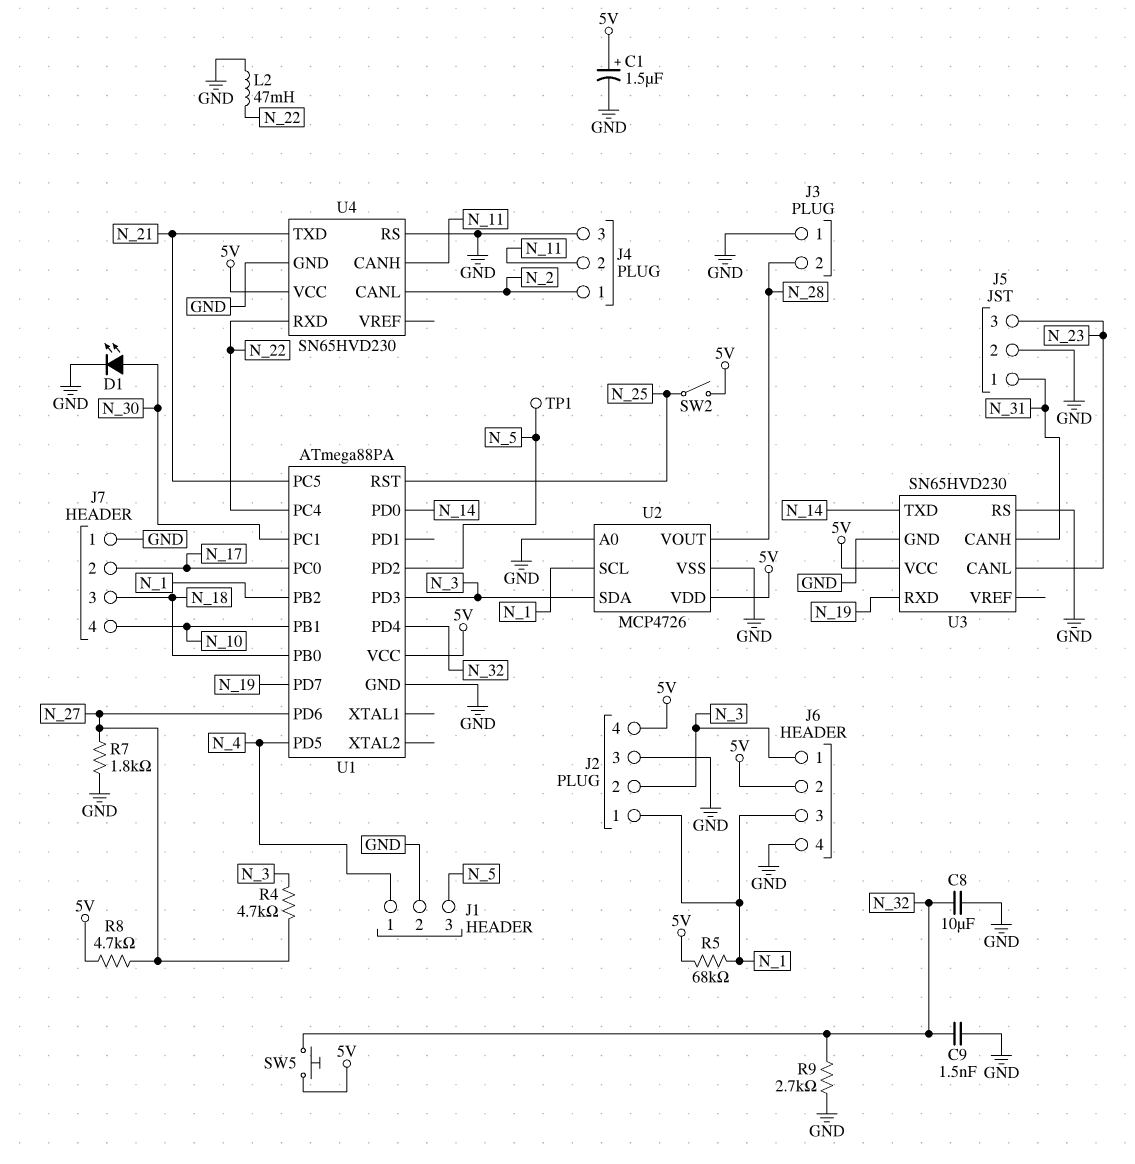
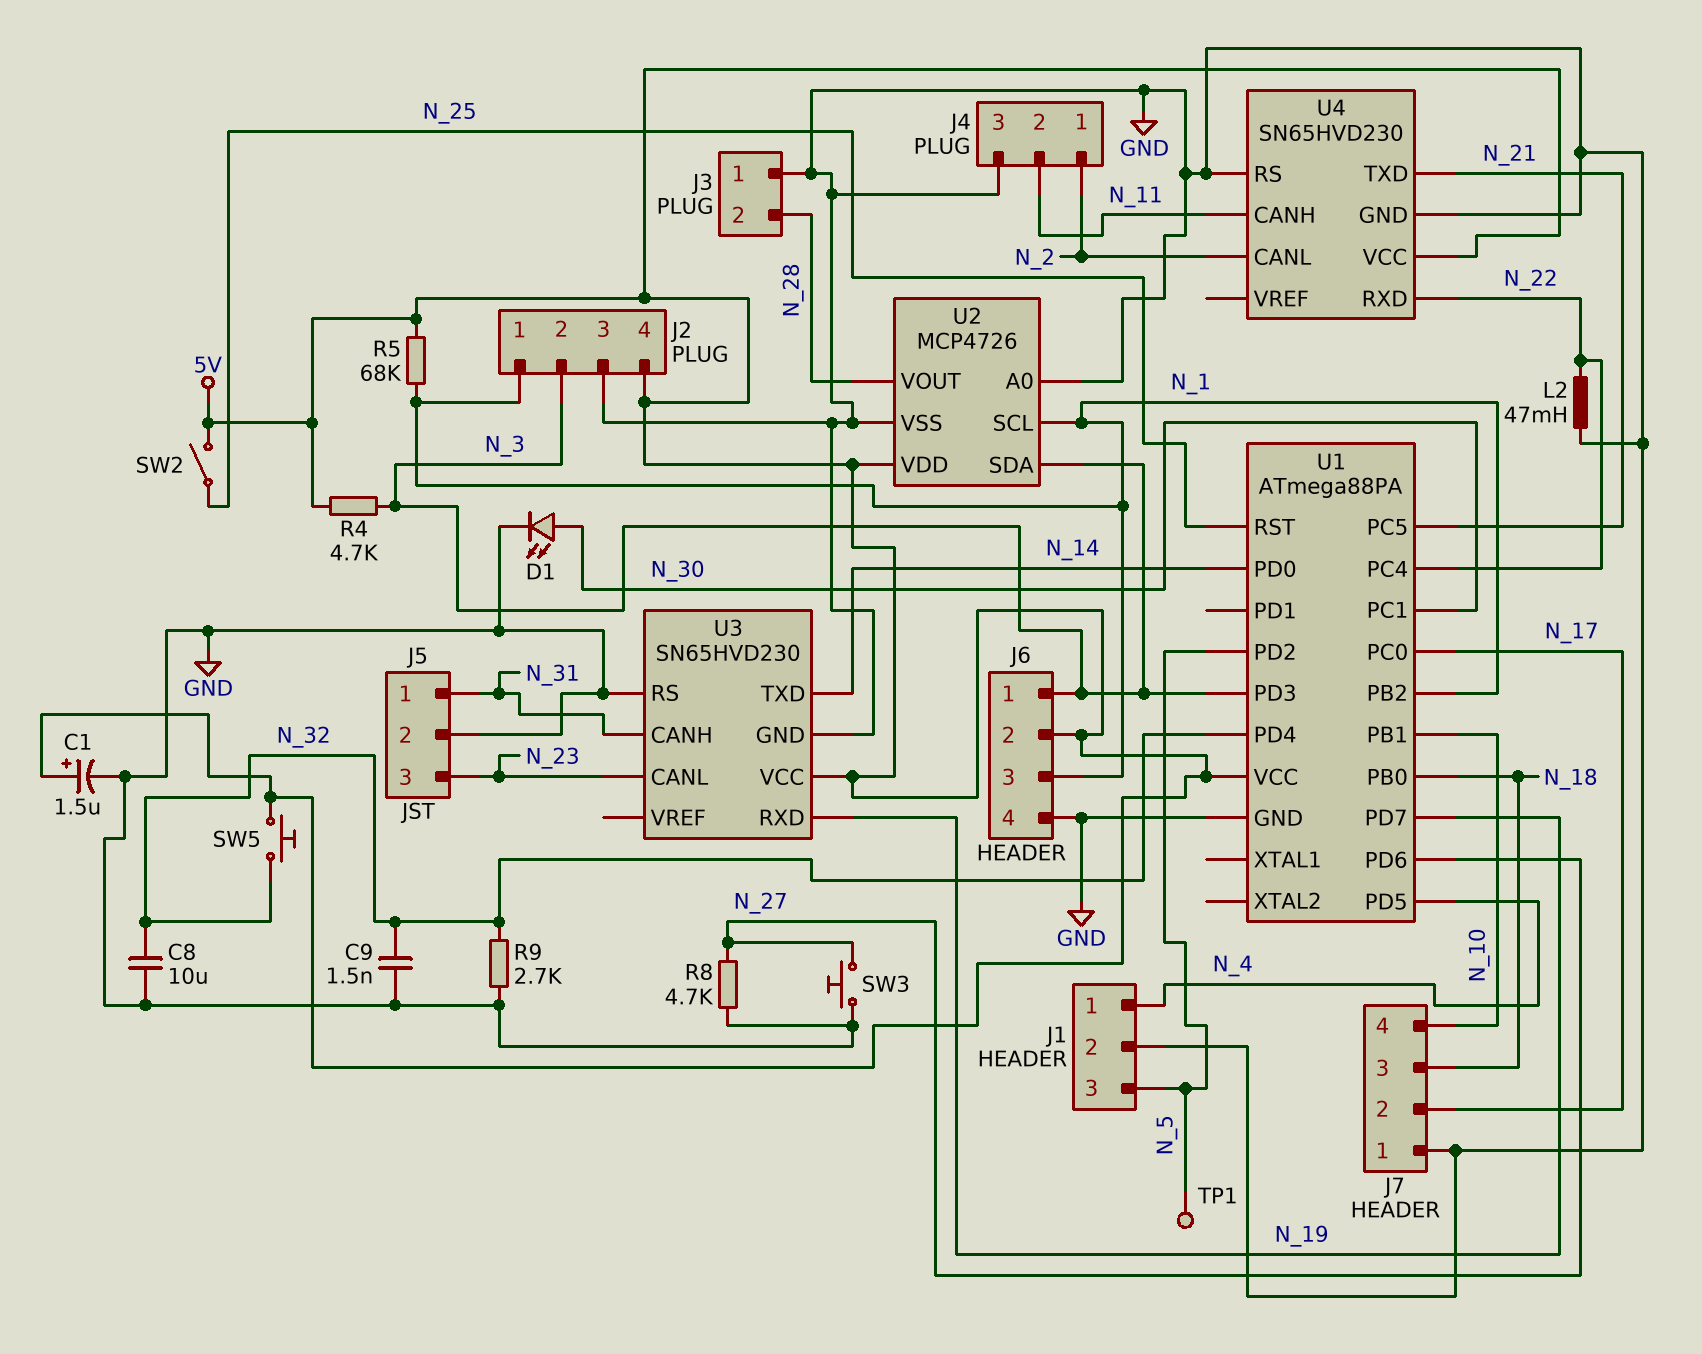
R4: 4.7k (N_3, N_27) -> 4.7k (5V, N_3)
R7: 1.8k (GND, N_27) -> none
R8: 4.7k (5V, N_27) -> 4.7k (GND, N_27)
SW3: none -> button (GND, N_27)

